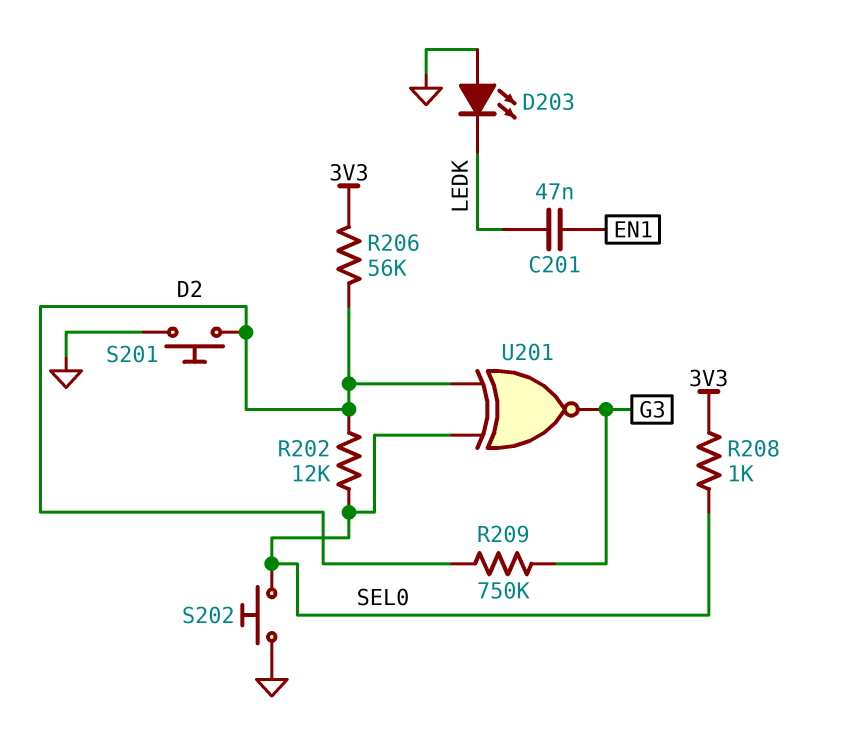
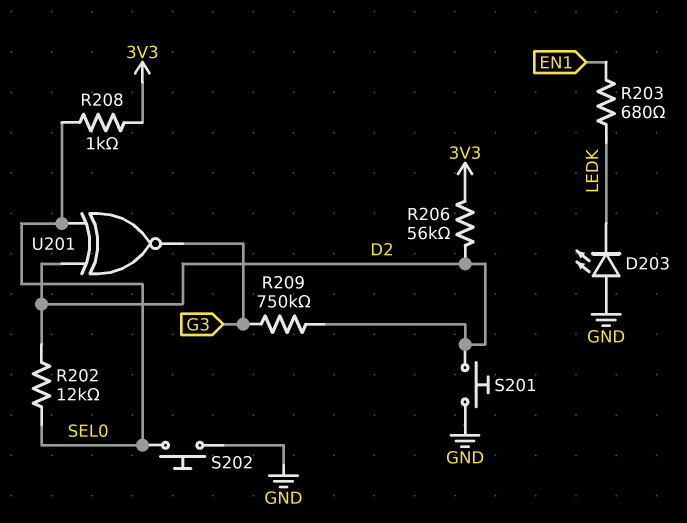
C201: 47nF (EN1, LEDK) -> none
R203: none -> 680 (EN1, LEDK)

